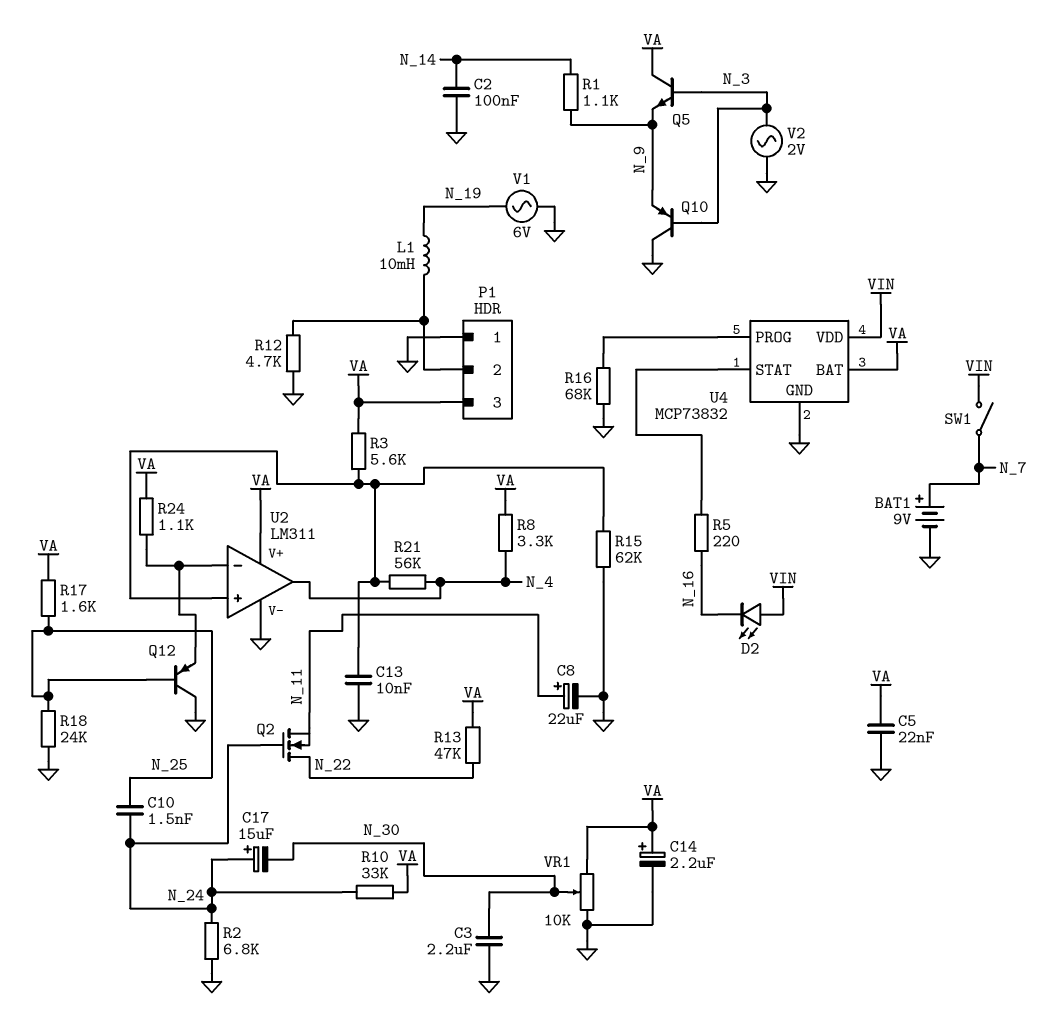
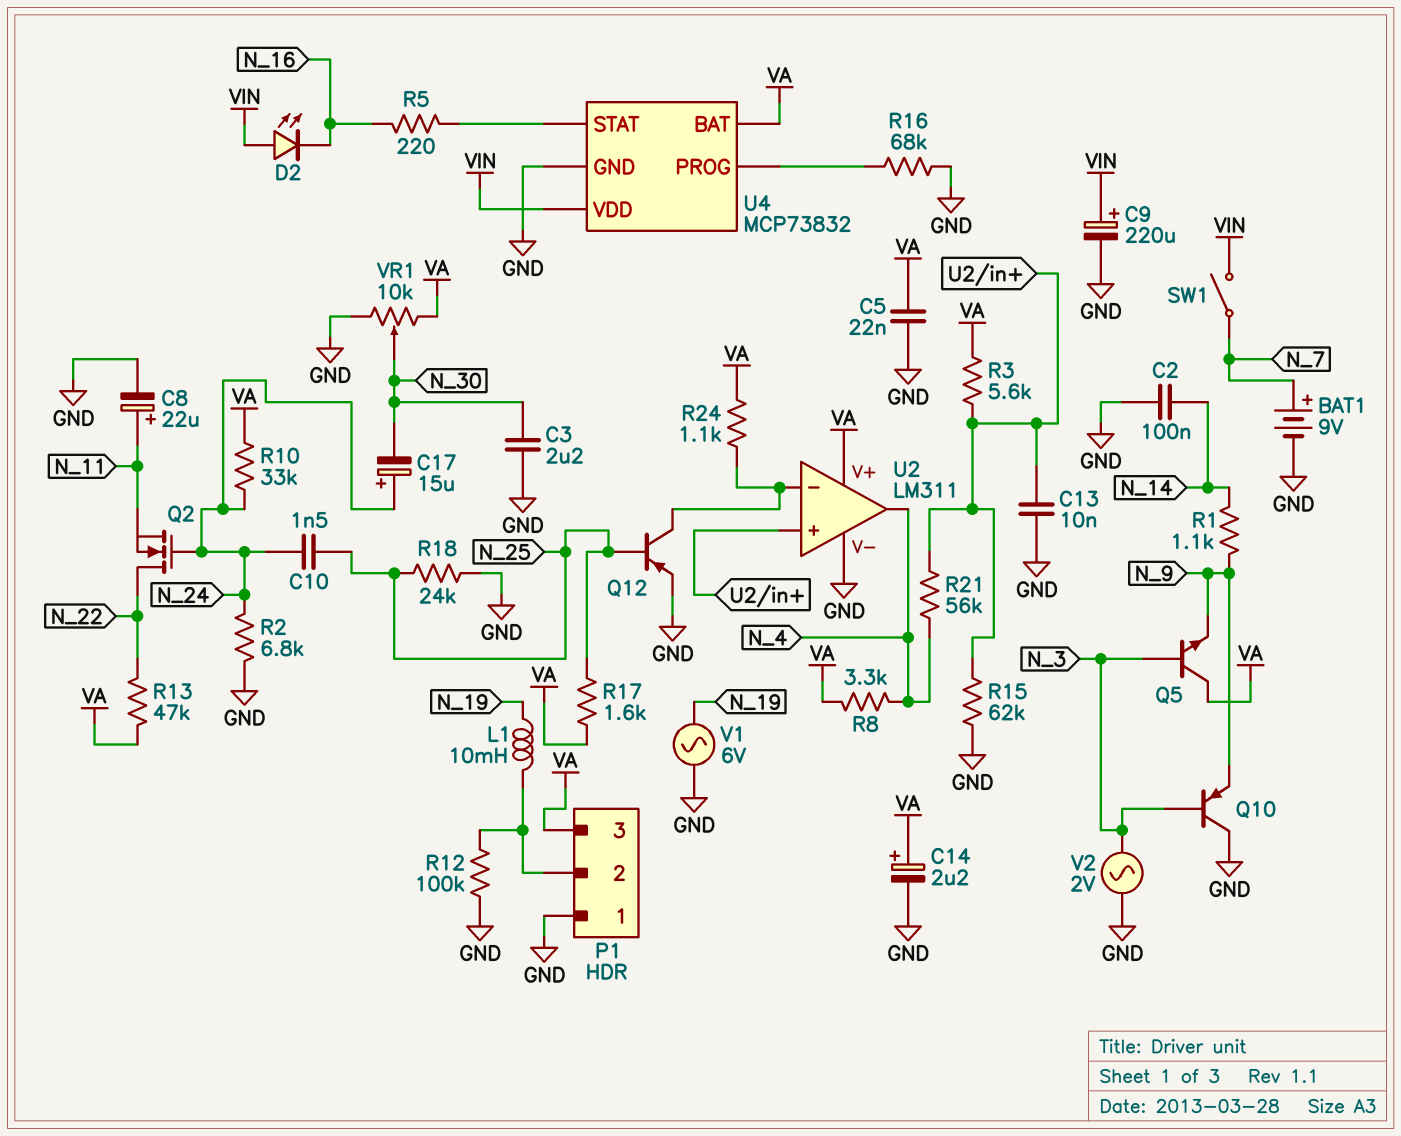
C9: none -> 220uF (plus VIN, minus GND)
Q12: PNP (B N_25, C GND, E U2/in-) -> PNP (B N_25, C U2/in-, E GND)
R12: 4.7k (GND, P1/2) -> 100k (GND, P1/2)

